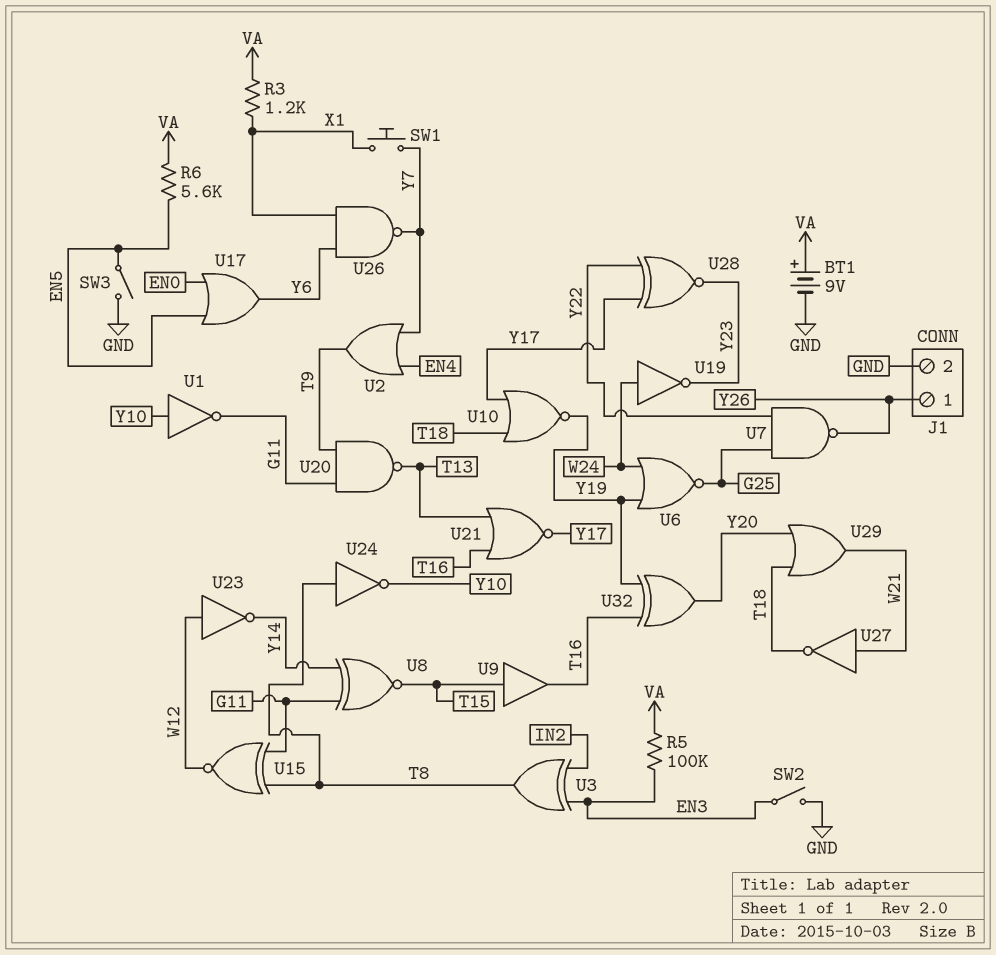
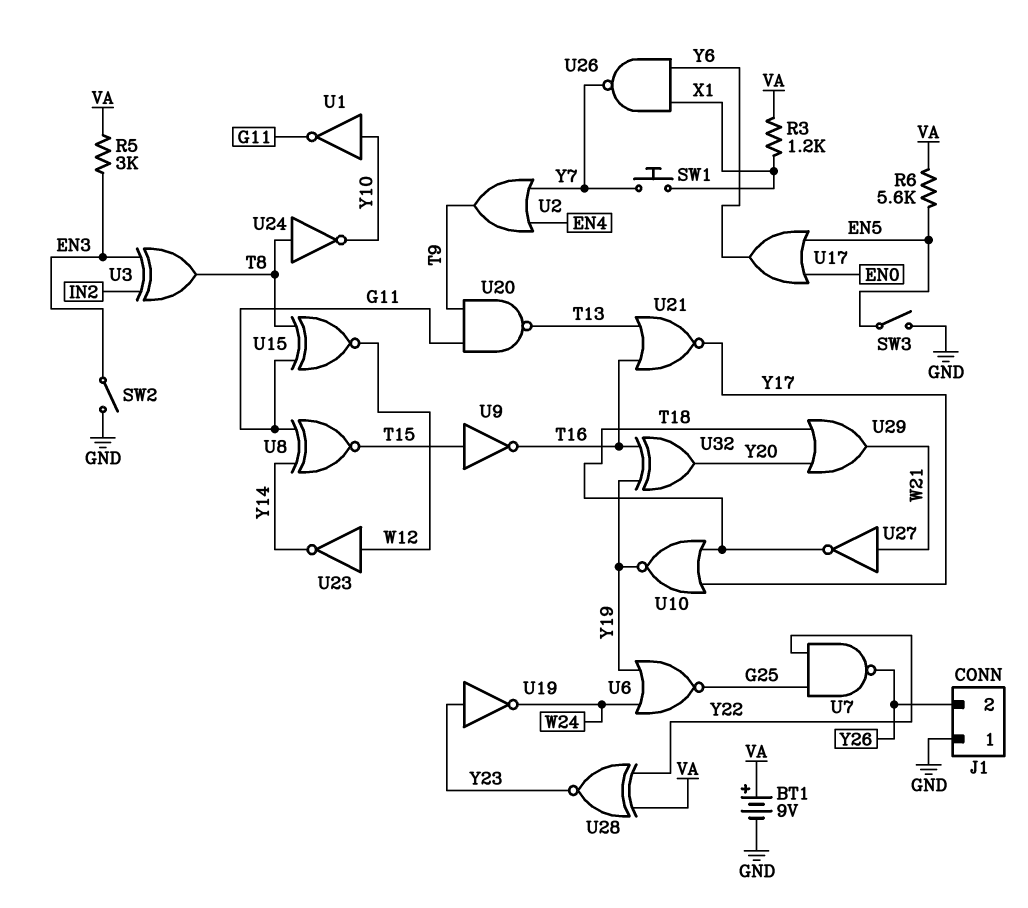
J1 pin 1: Y26 -> GND
J1 pin 2: GND -> Y26
R5: 100k (EN3, VA) -> 3k (EN3, VA)
U9: buffer (in T15, out T16) -> NOT (in T15, out T16)
U19: NOT (in W24, out Y23) -> NOT (in Y23, out W24)
U28: XNOR (in Y17, in Y22, out Y23) -> XNOR (in VA, in Y22, out Y23)

